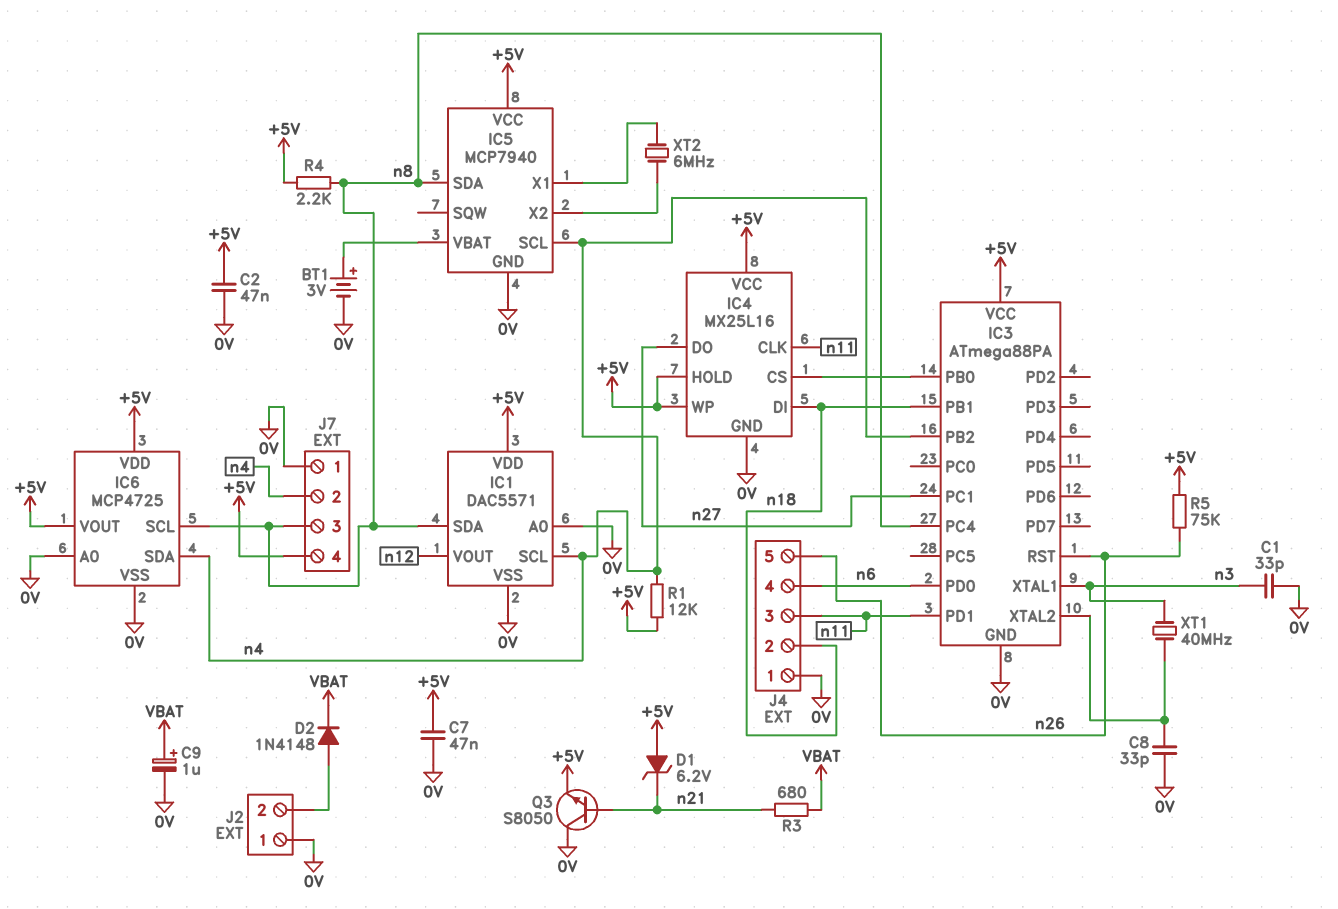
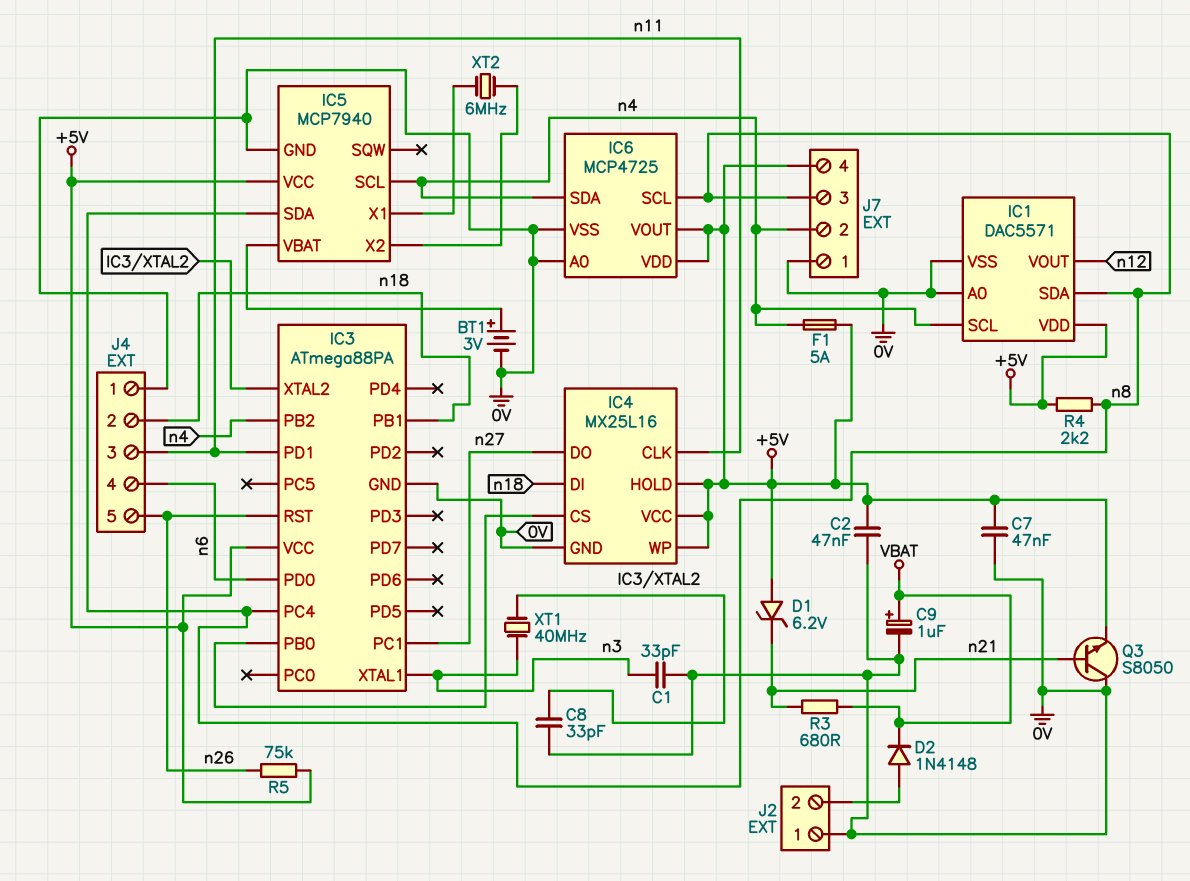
F1: none -> 5A (+5V, n4)
R1: 12k (+5V, n4) -> none

